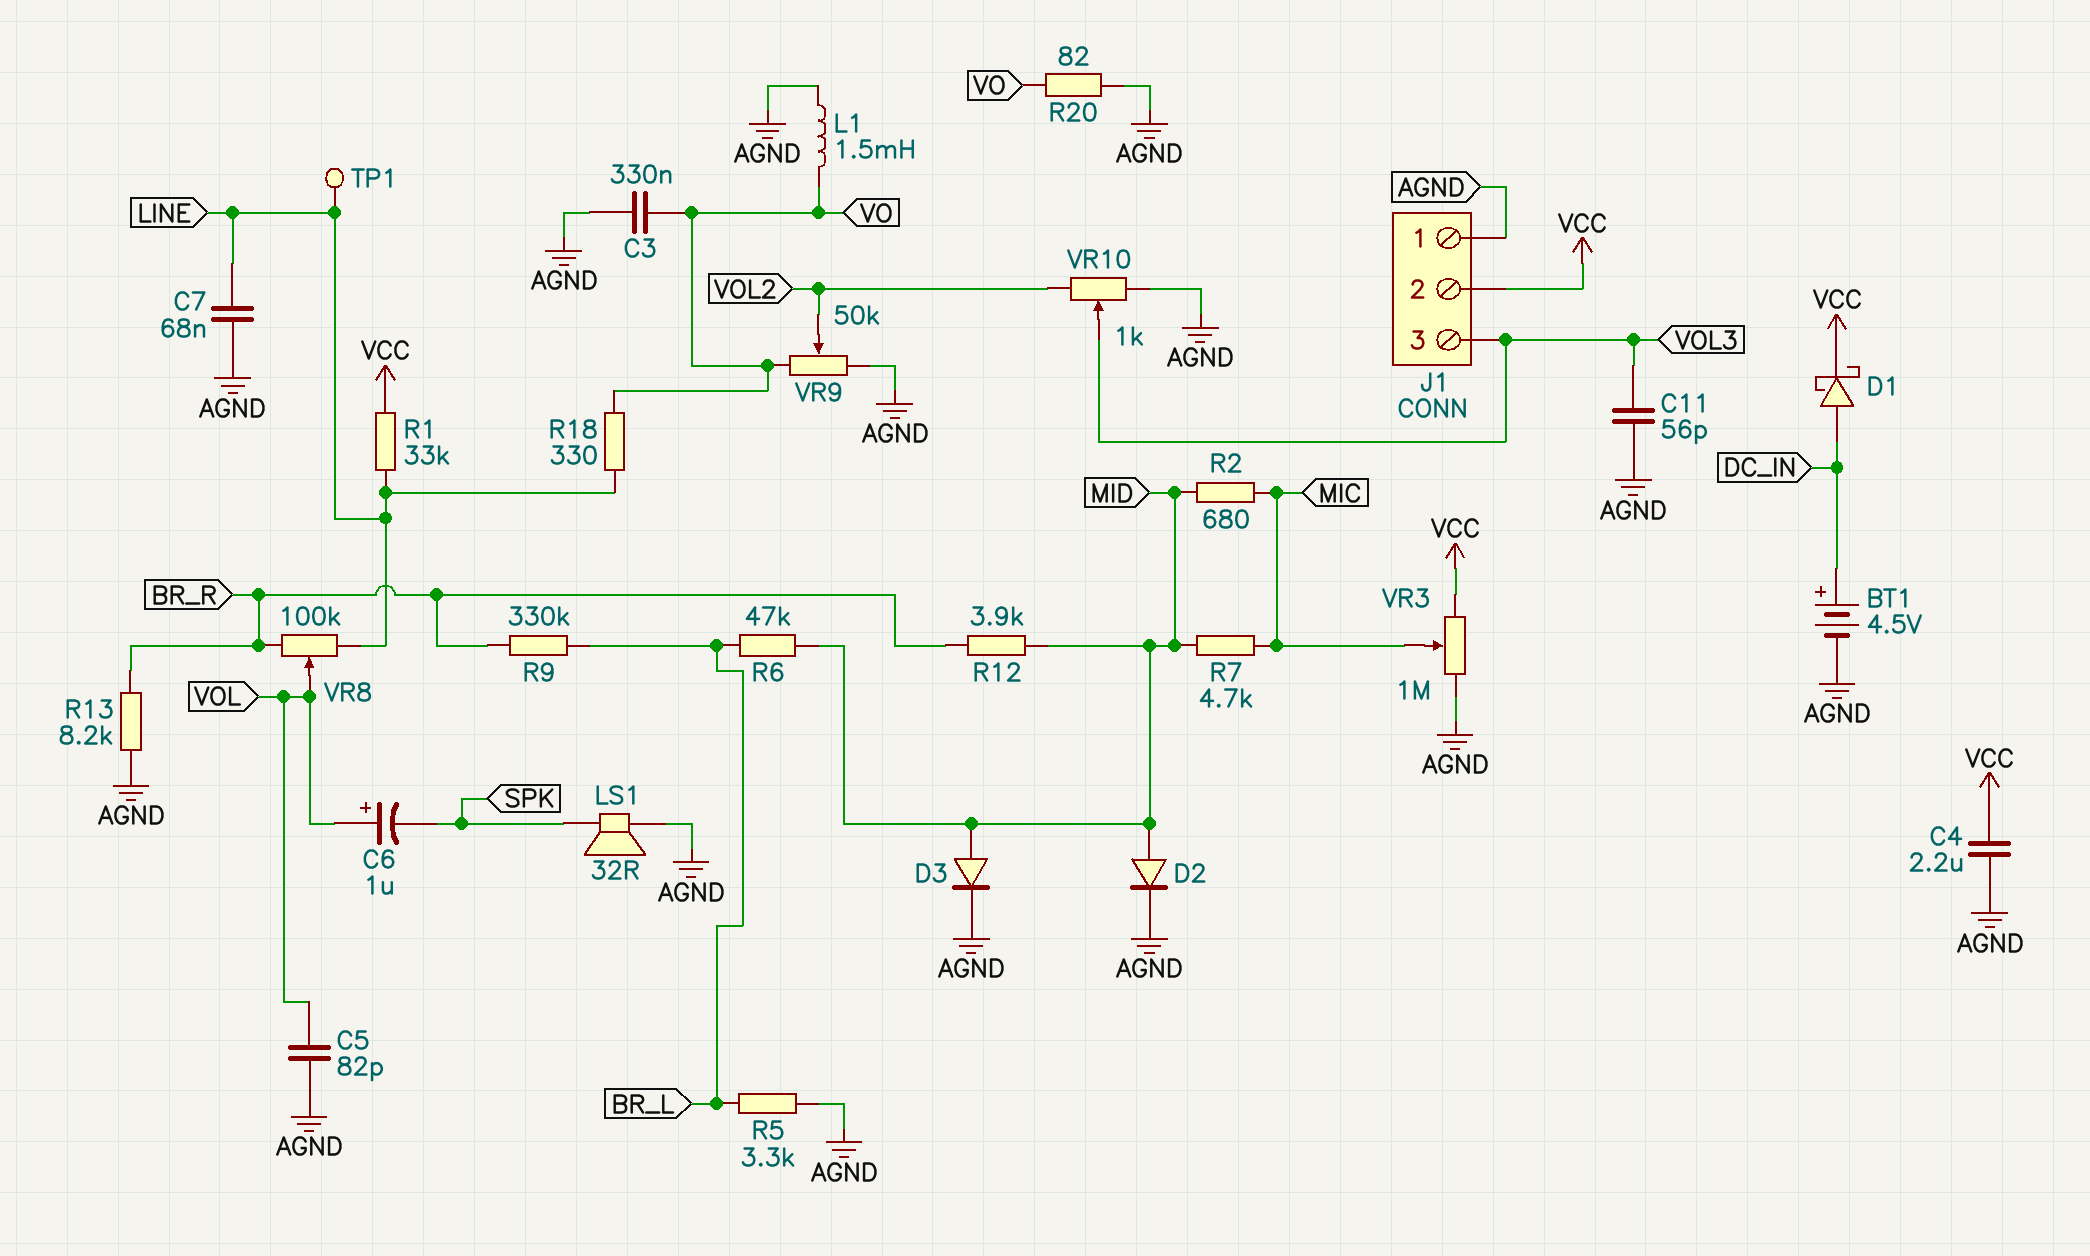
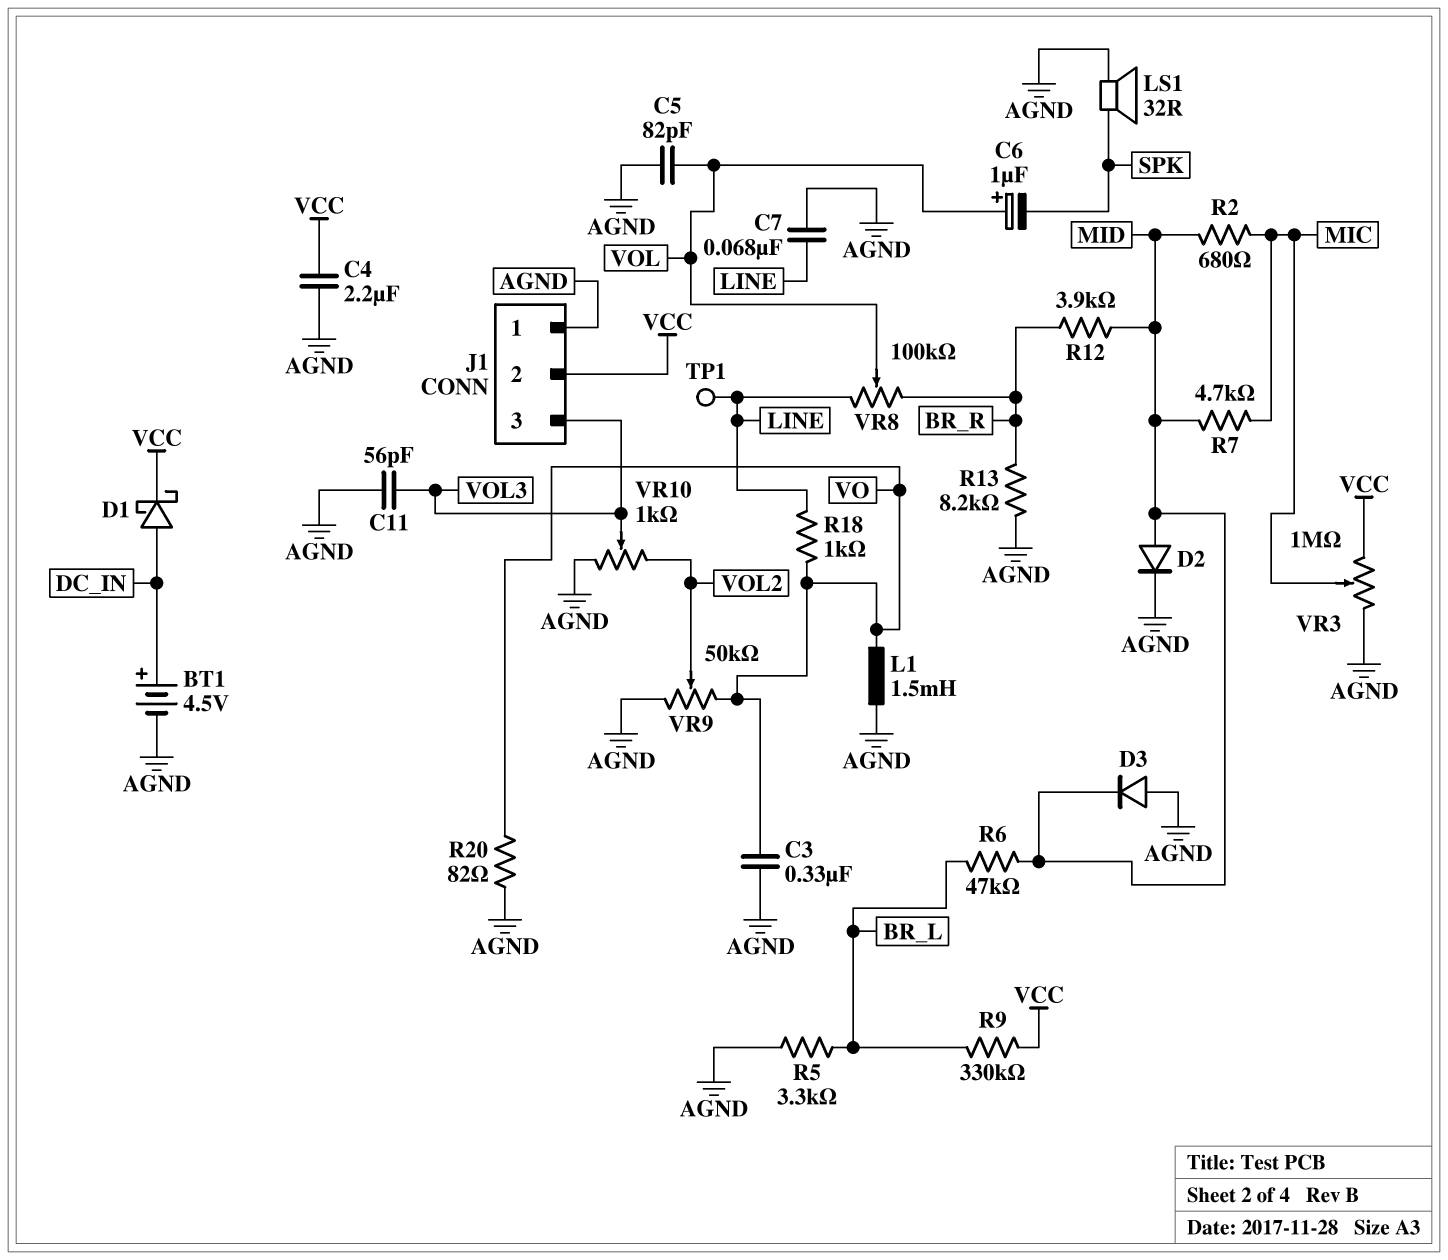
D3: diode (A MID, K AGND) -> diode (A AGND, K MID)
R1: 33k (LINE, VCC) -> none
R9: 330k (BR_L, BR_R) -> 330k (BR_L, VCC)
R18: 330 (LINE, VO) -> 1k (LINE, VO)

